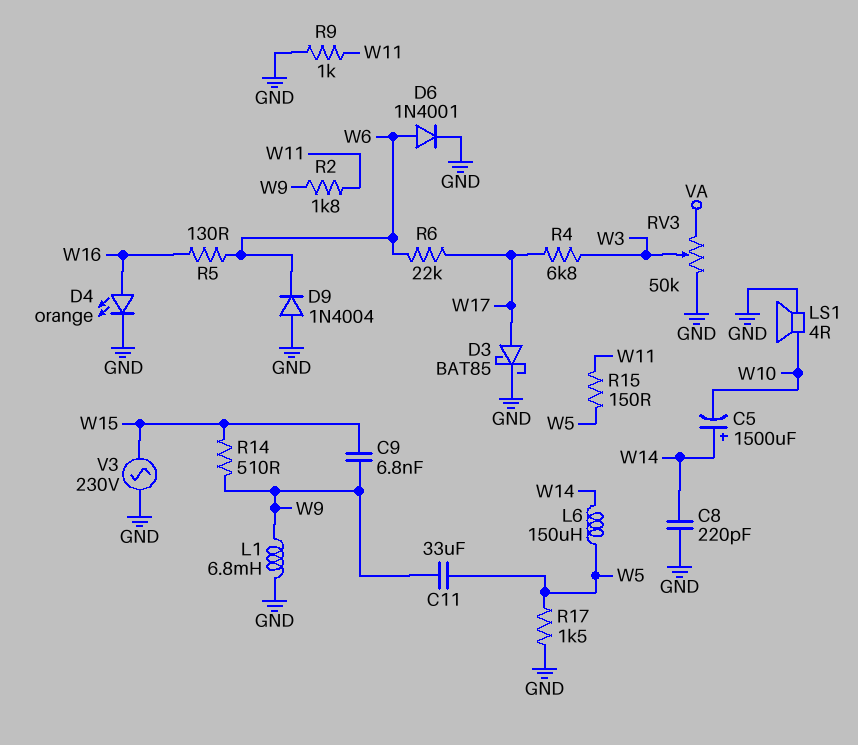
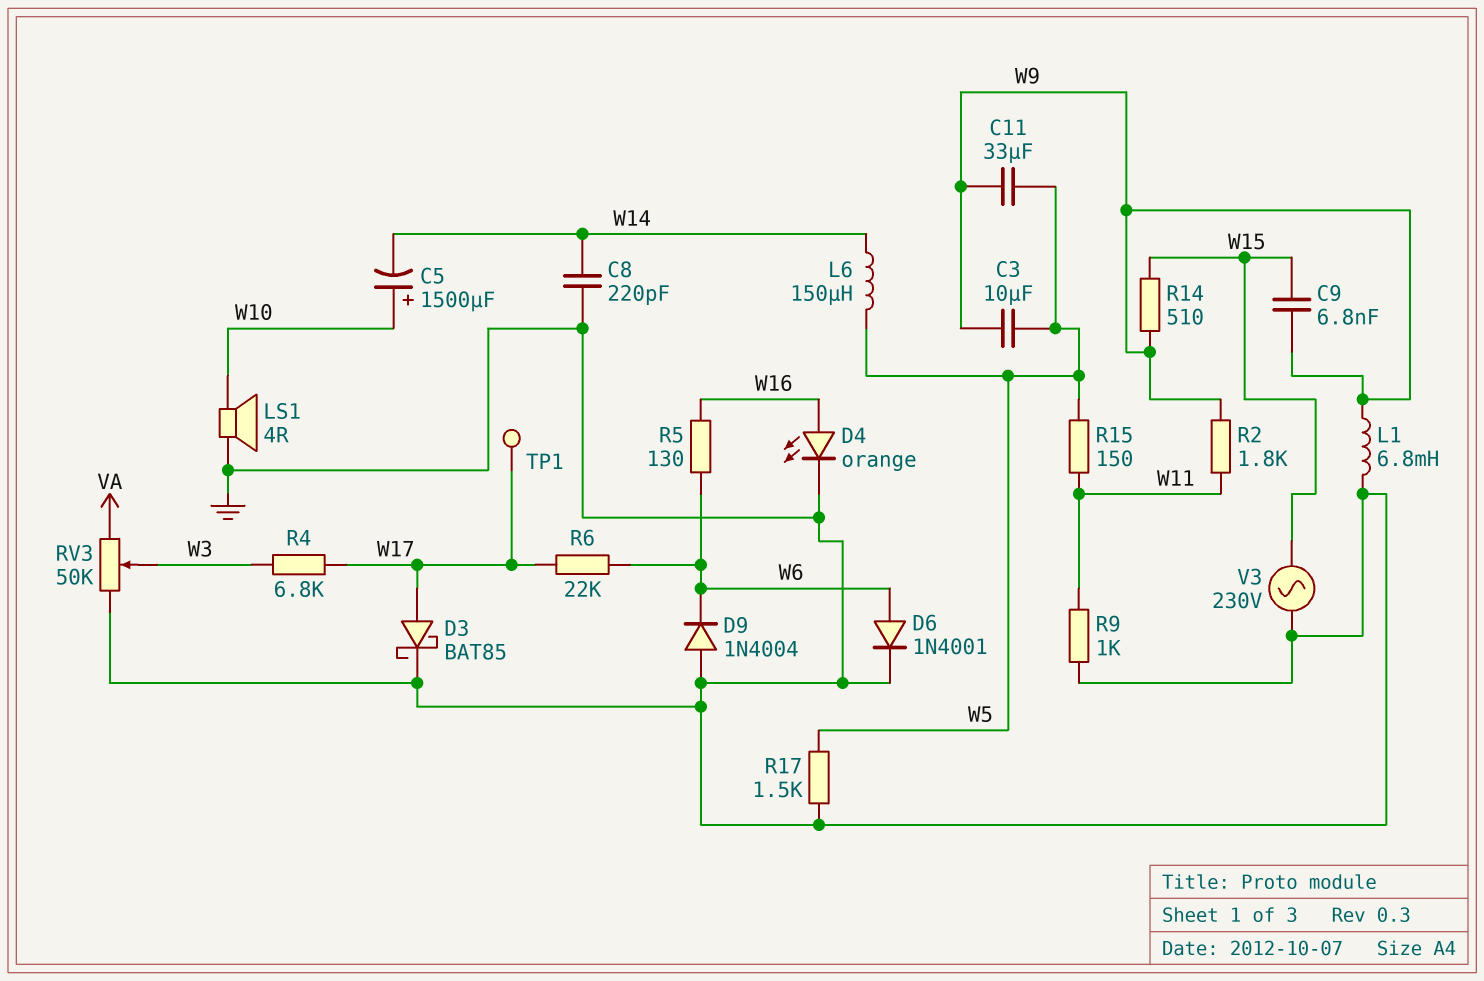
C3: none -> 10uF (W5, W9)
C5: 1500uF (plus W14, minus W10) -> 1500uF (plus W10, minus W14)
TP1: none -> test point (W17)

